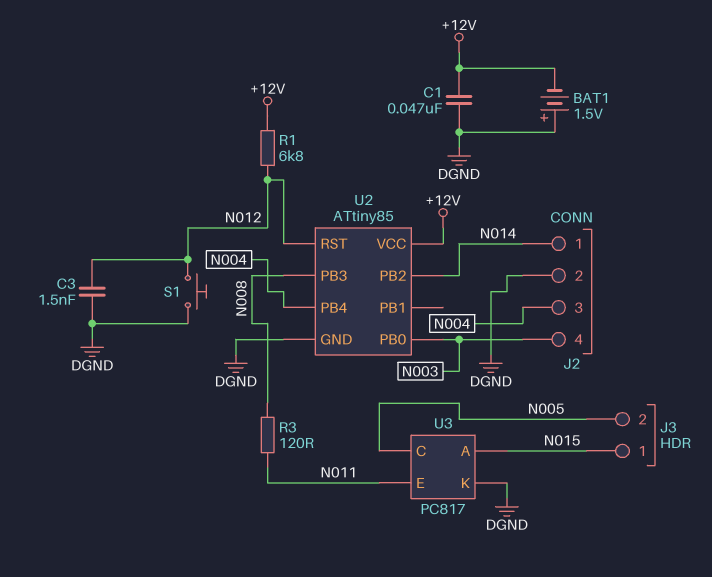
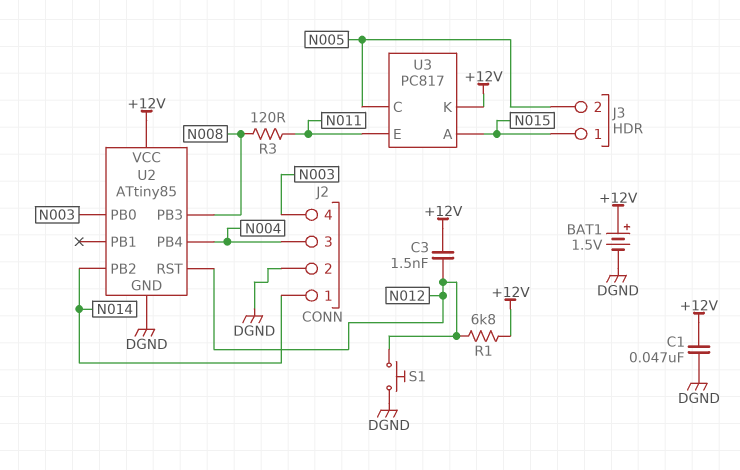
BAT1: 1.5V (plus DGND, minus +12V) -> 1.5V (plus +12V, minus DGND)
C3: 1.5nF (DGND, N012) -> 1.5nF (+12V, N012)
U3 pin K: DGND -> +12V

